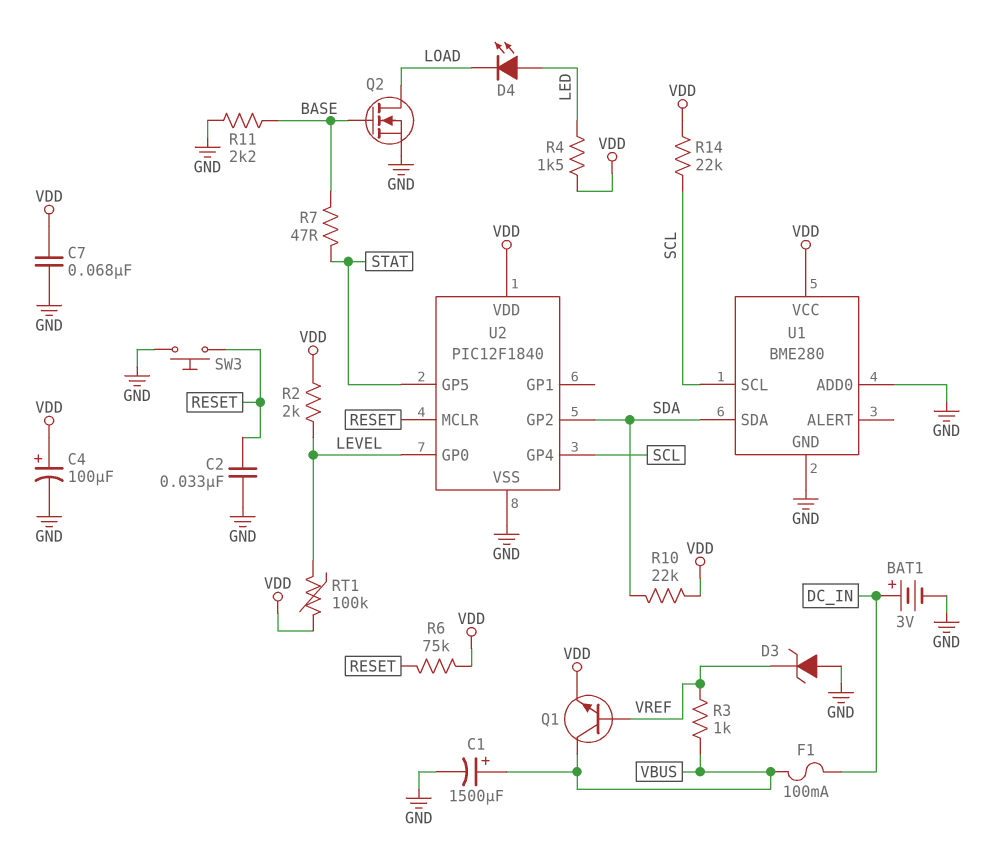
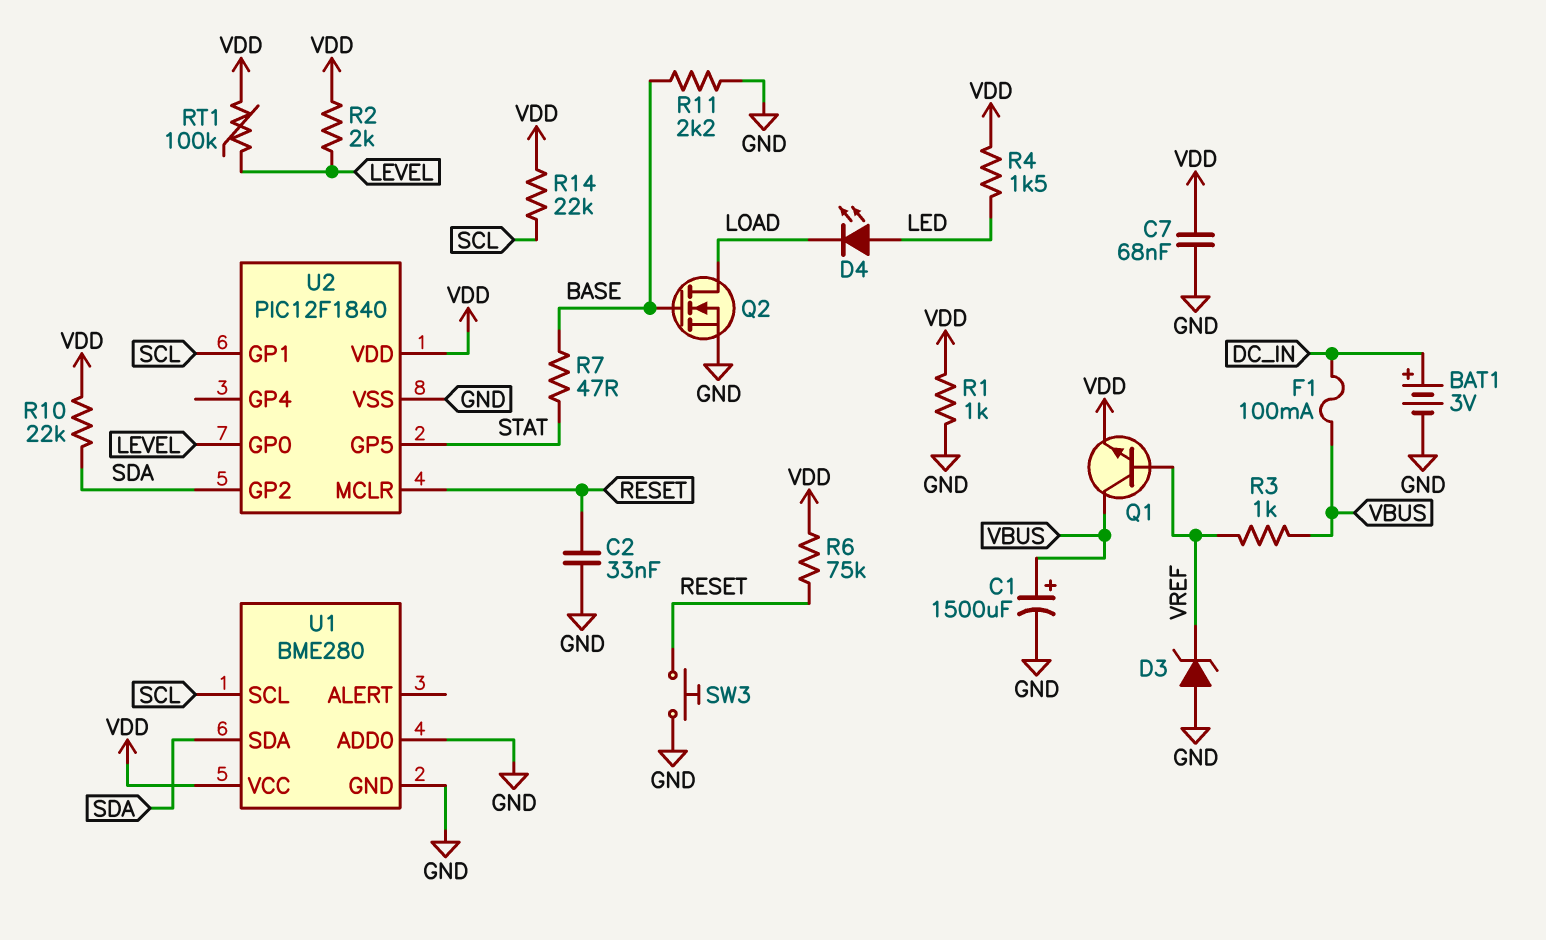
C4: 100uF (plus VDD, minus GND) -> none
R1: none -> 1k (GND, VDD)
U2 pin GP1: none -> SCL
U2 pin GP4: SCL -> none

